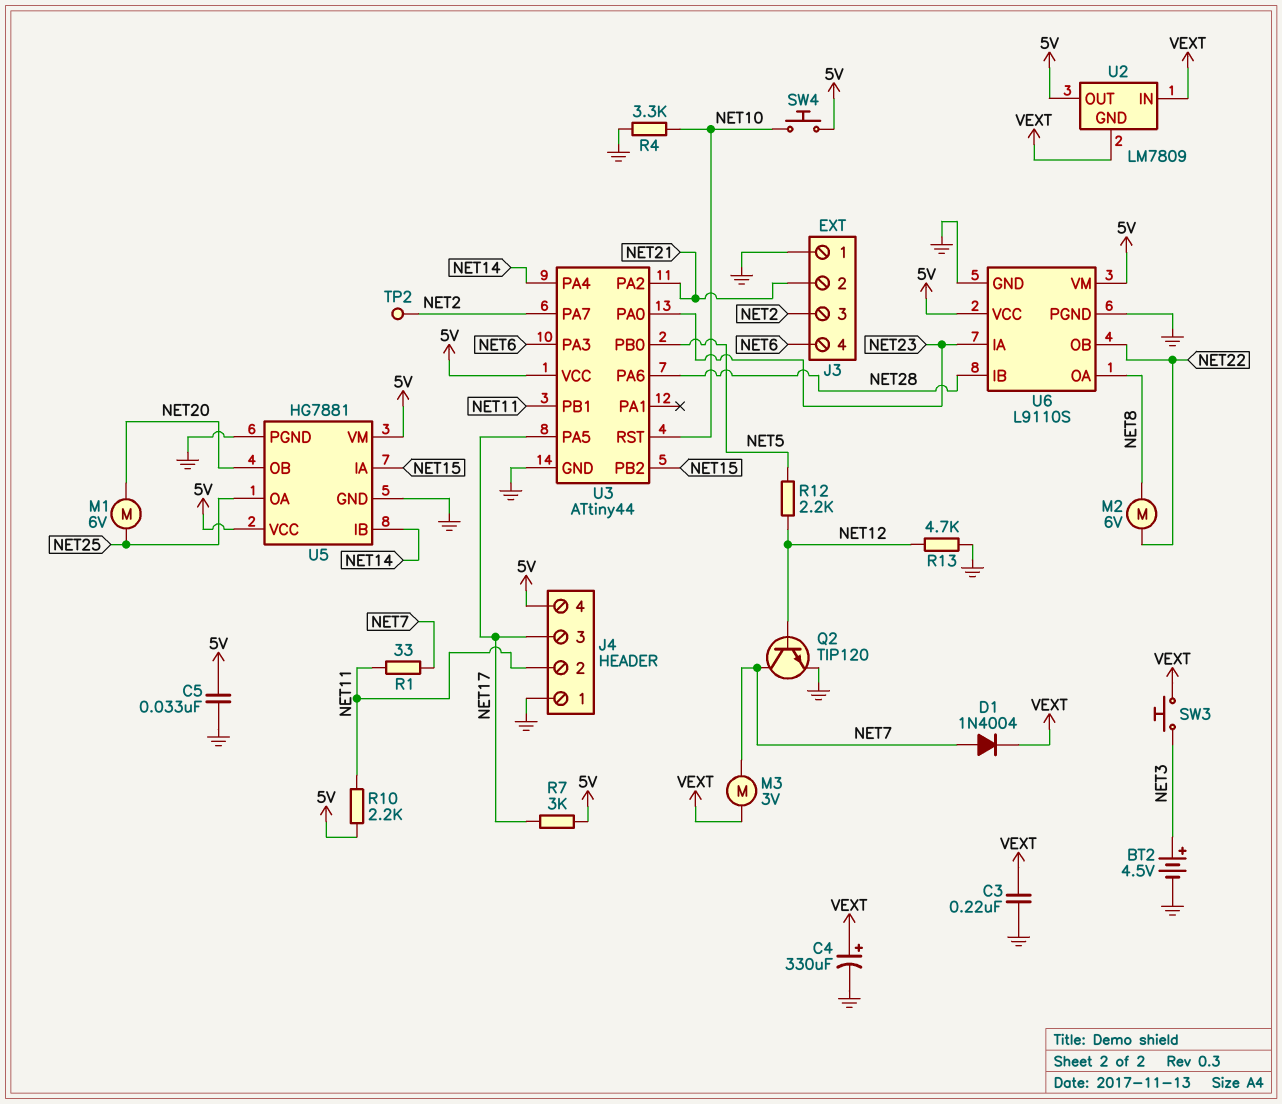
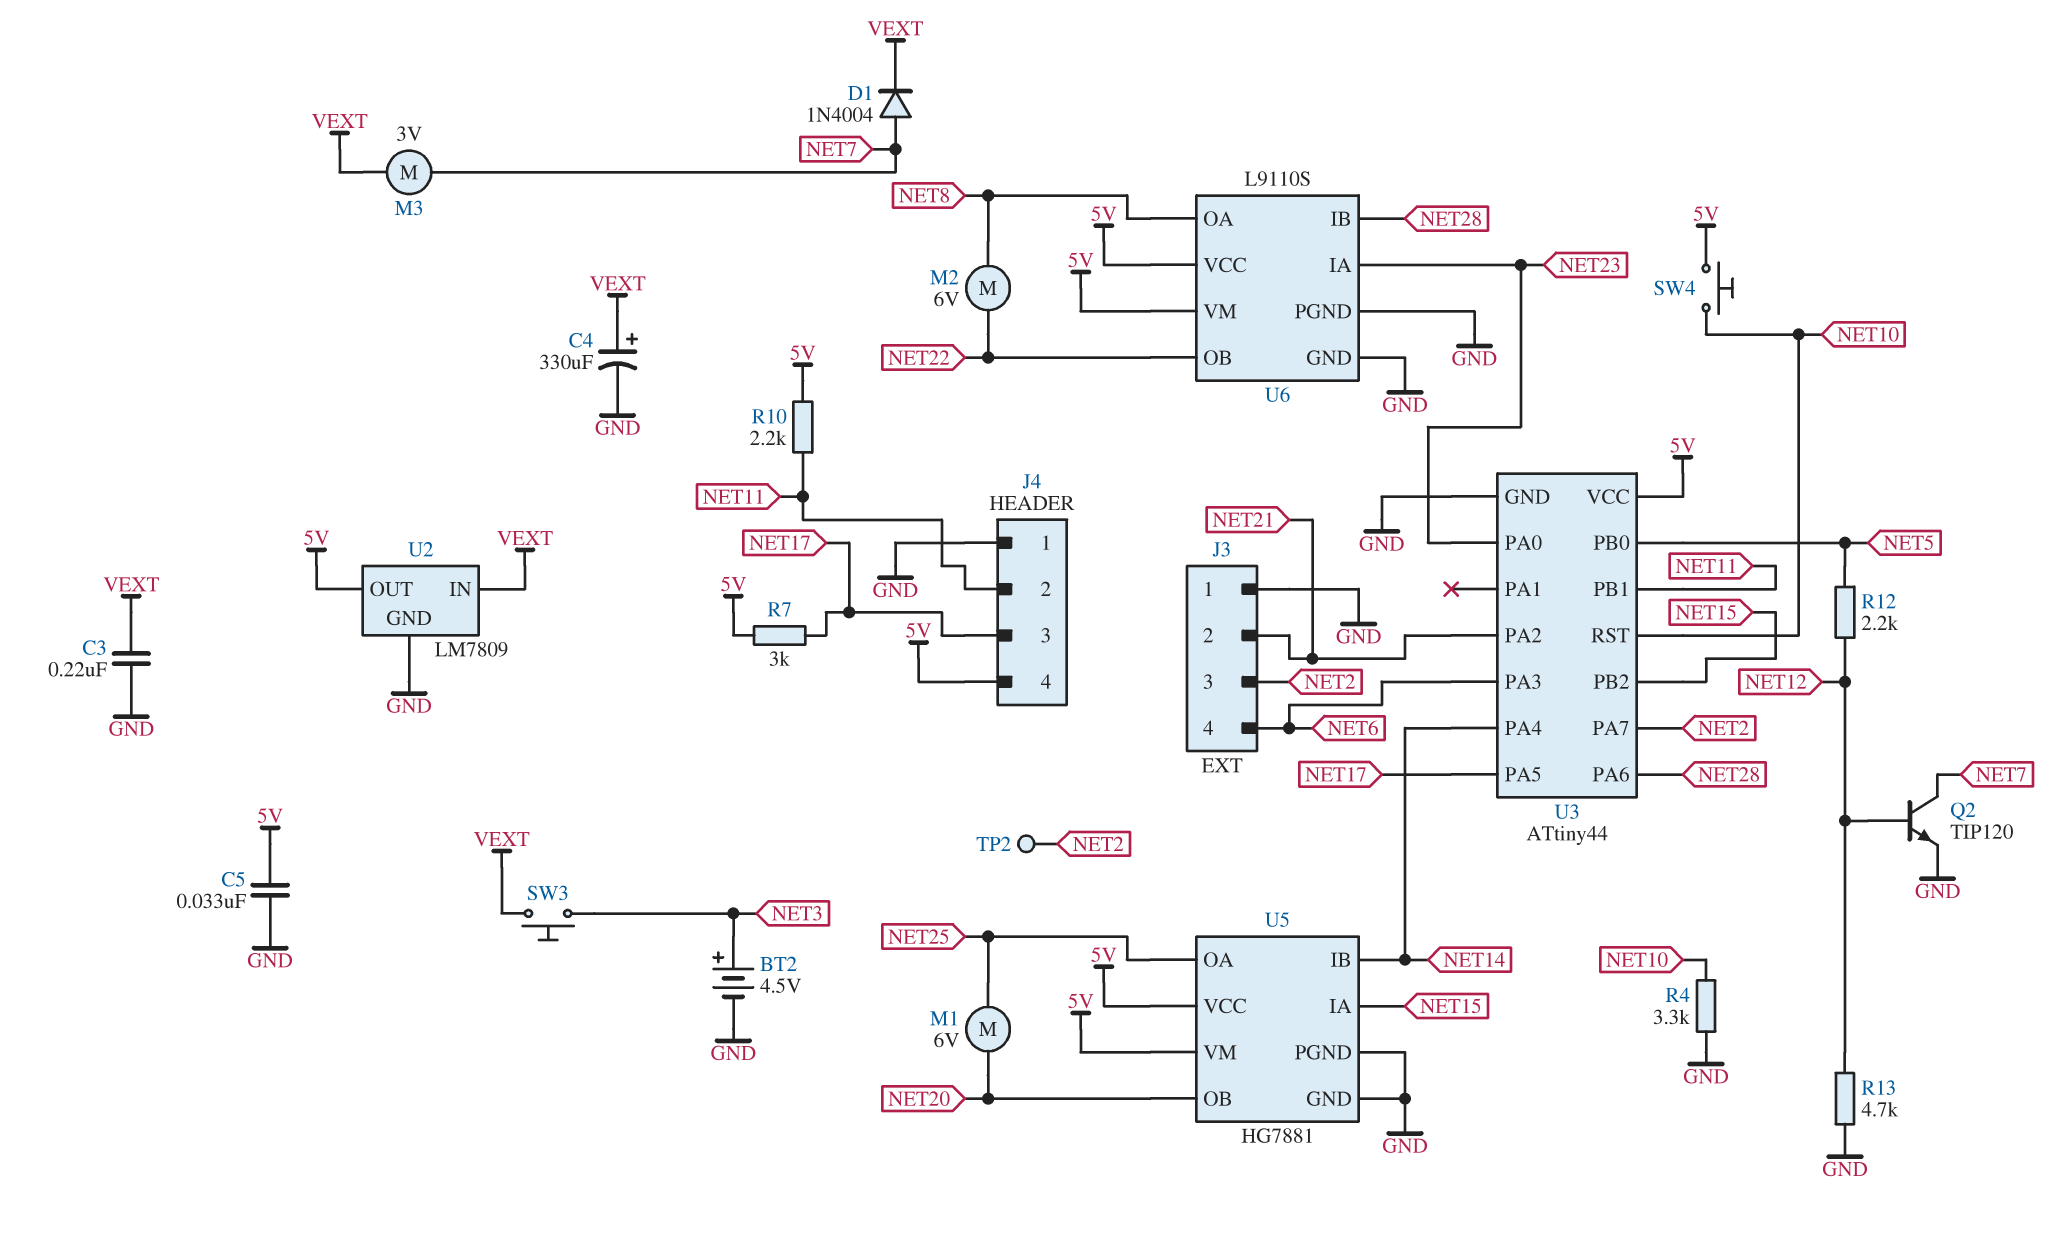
R1: 33 (NET7, NET11) -> none
U2 pin GND: VEXT -> GND

